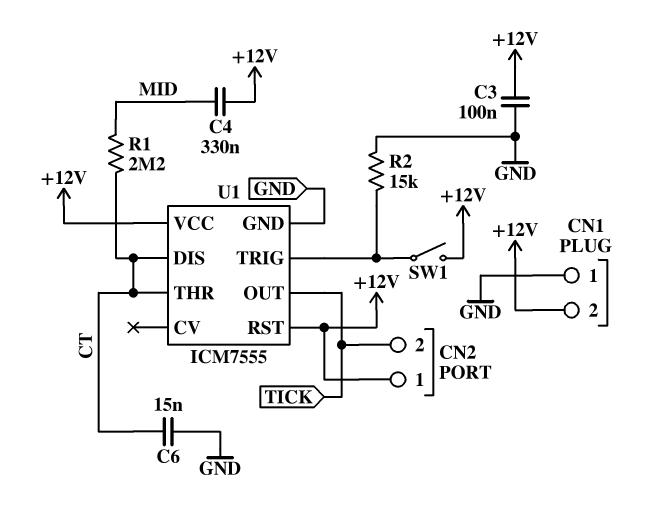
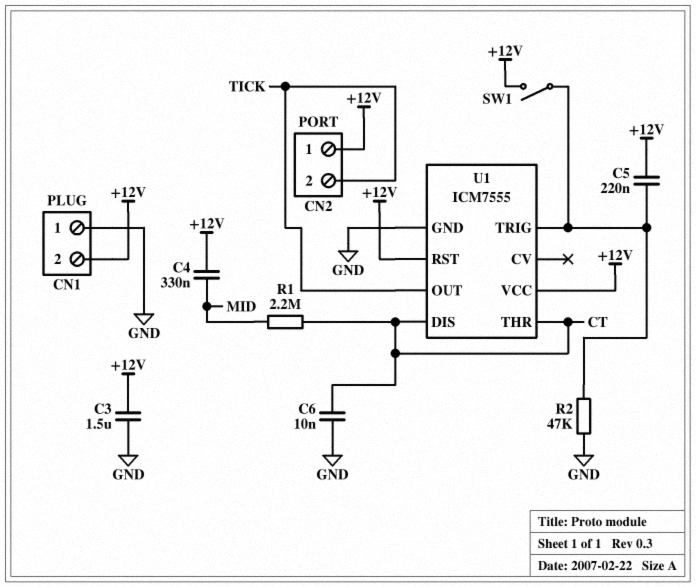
C3: 100nF (+12V, GND) -> 1.5uF (+12V, GND)
C5: none -> 220nF (+12V, U1/TRIG)
C6: 15nF (CT, GND) -> 10nF (CT, GND)
R2: 15k (GND, U1/TRIG) -> 47k (GND, U1/TRIG)

